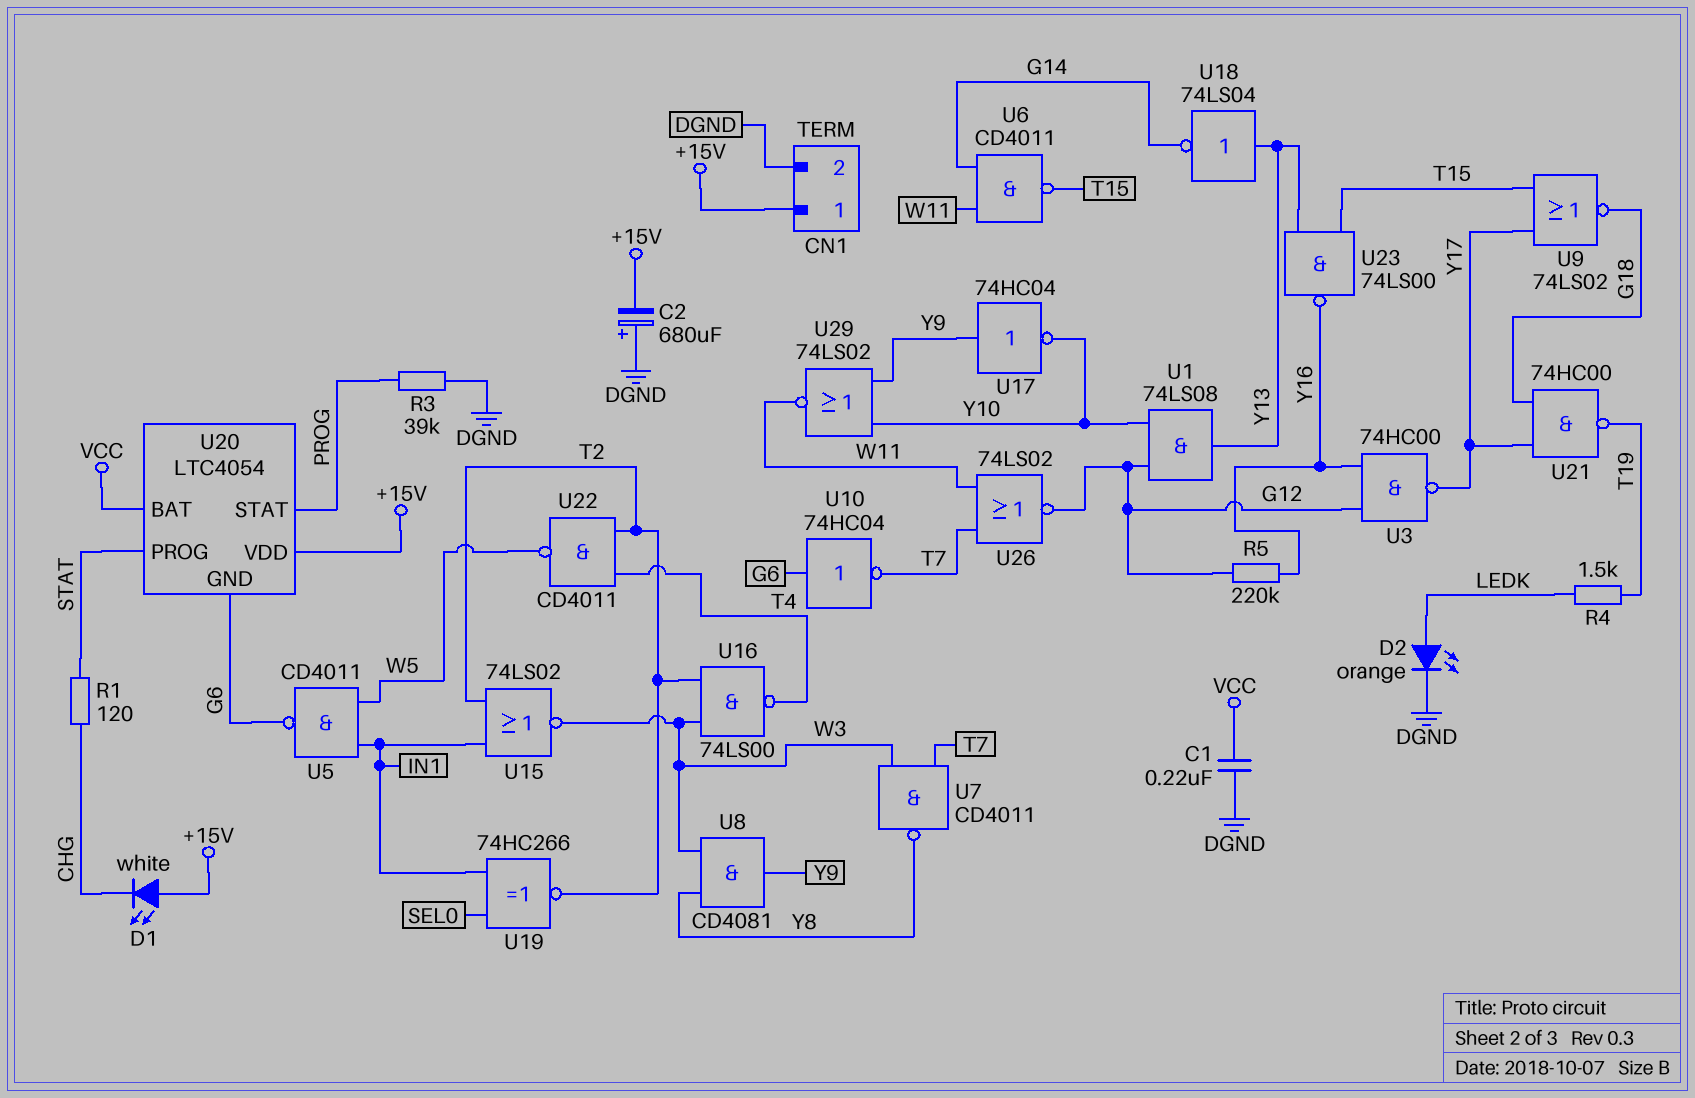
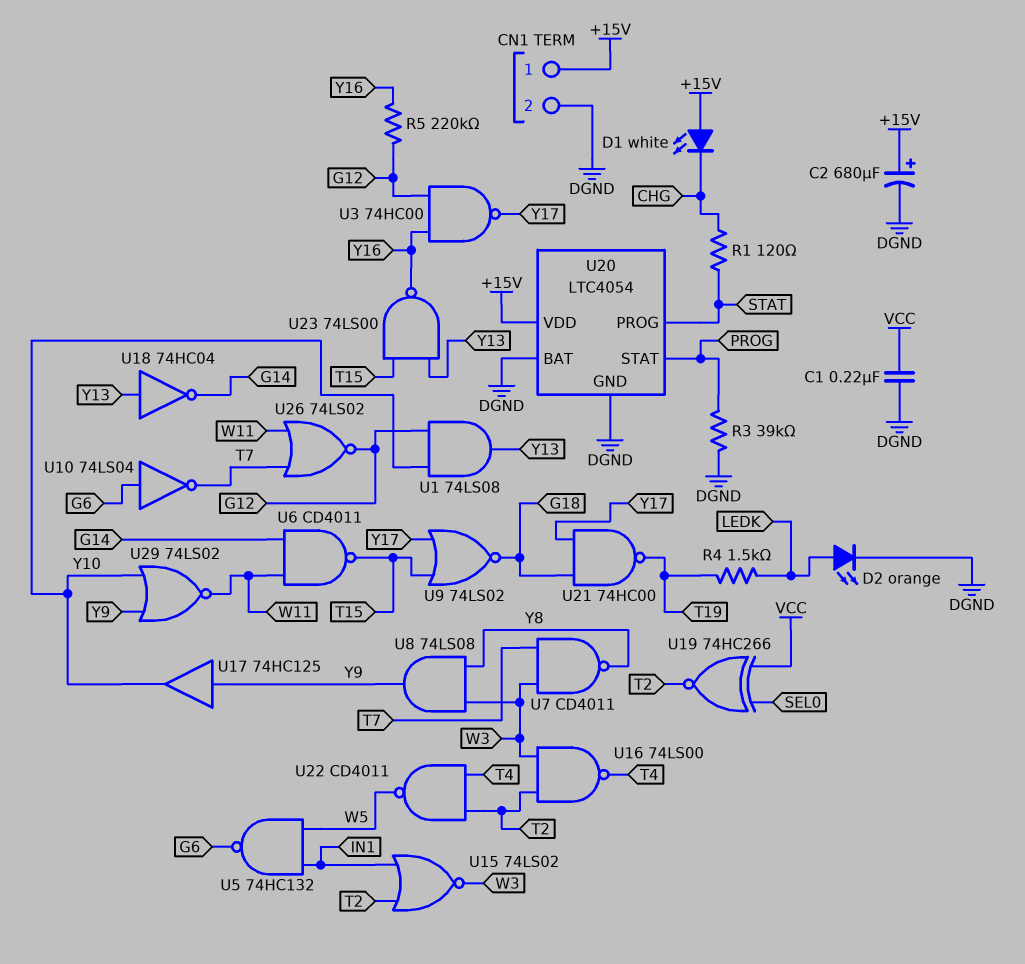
C2: 680uF (plus DGND, minus +15V) -> 680uF (plus +15V, minus DGND)
U5: NAND CD4011 (in IN1, in W5, out G6) -> NAND 74HC132 (in IN1, in W5, out G6)
U8: AND CD4081 (in W3, in Y8, out Y9) -> AND 74LS08 (in W3, in Y8, out Y9)
U10: NOT 74HC04 (in G6, out T7) -> NOT 74LS04 (in G6, out T7)
U17: NOT 74HC04 (in Y9, out Y10) -> buffer 74HC125 (in Y9, out Y10)
U18: NOT 74LS04 (in Y13, out G14) -> NOT 74HC04 (in Y13, out G14)
U19: XNOR 74HC266 (in IN1, in SEL0, out T2) -> XNOR 74HC266 (in SEL0, in VCC, out T2)
U20 pin BAT: VCC -> DGND
U20 pin GND: G6 -> DGND

